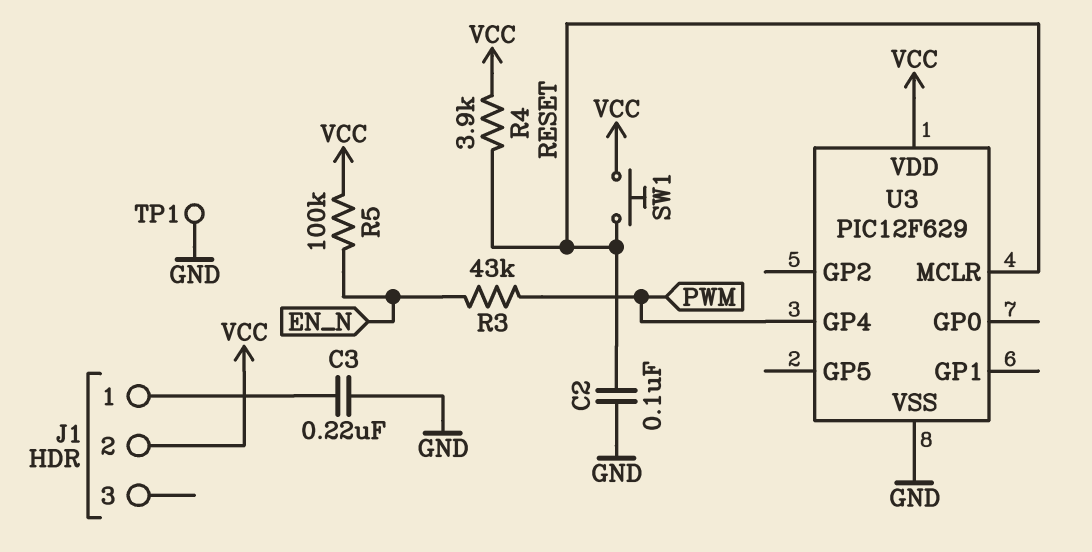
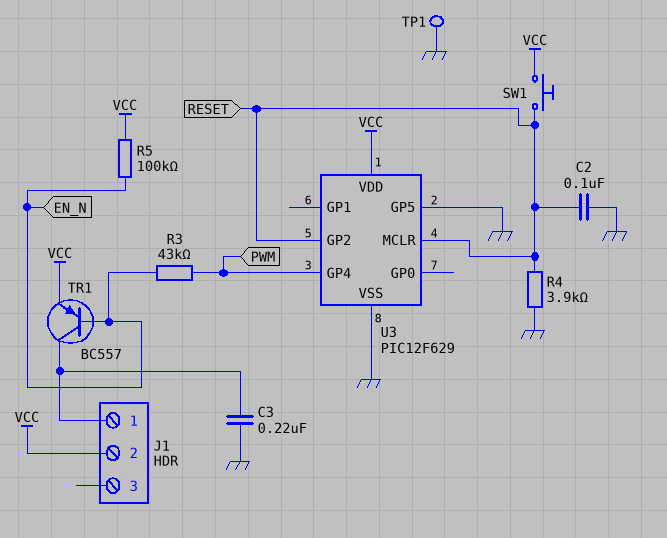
R4: 3.9k (RESET, VCC) -> 3.9k (GND, RESET)
TR1: none -> PNP BC557 (B EN_N, C J1/1, E VCC)
U3 pin GP2: none -> RESET
U3 pin GP5: none -> GND

